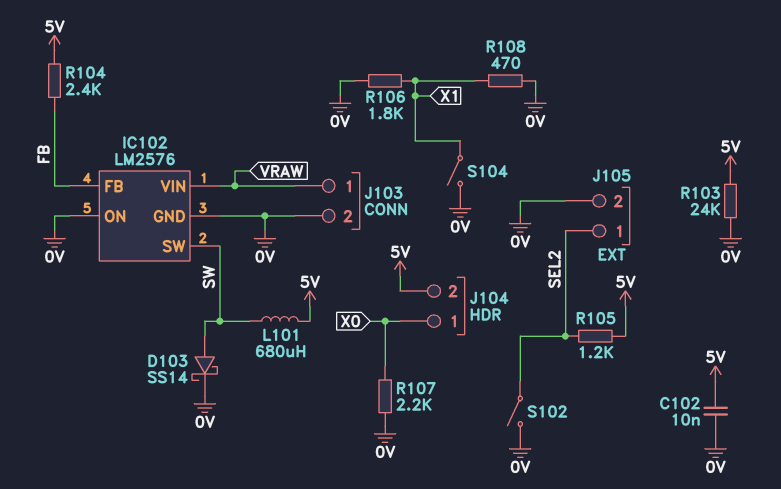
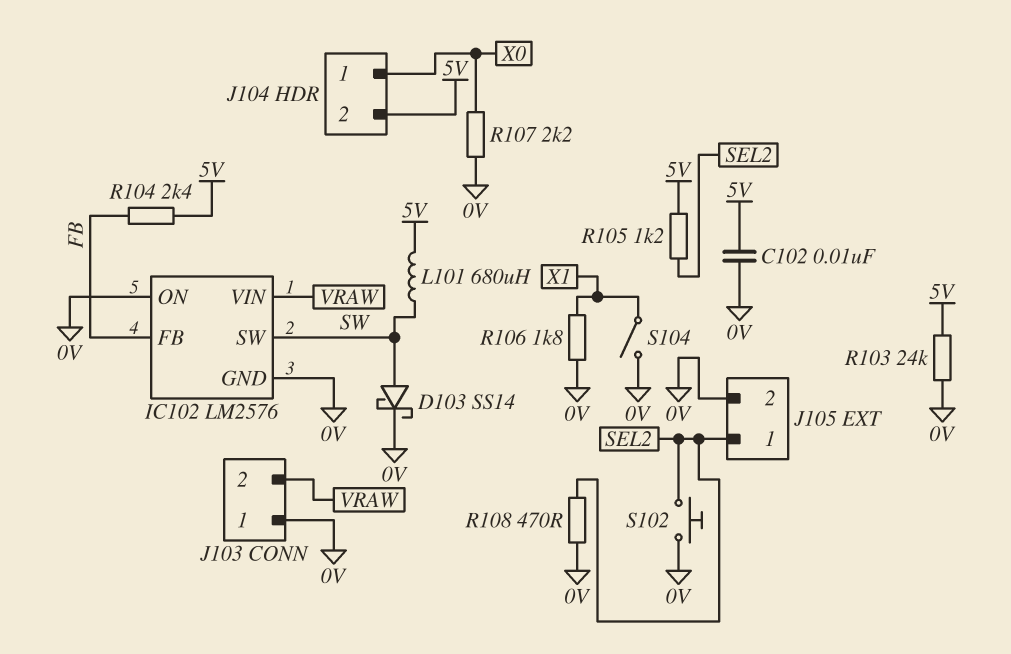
J103 pin 1: VRAW -> 0V
J103 pin 2: 0V -> VRAW
R108: 470 (0V, X1) -> 470 (0V, SEL2)
S102: switch (0V, SEL2) -> button (0V, SEL2)

